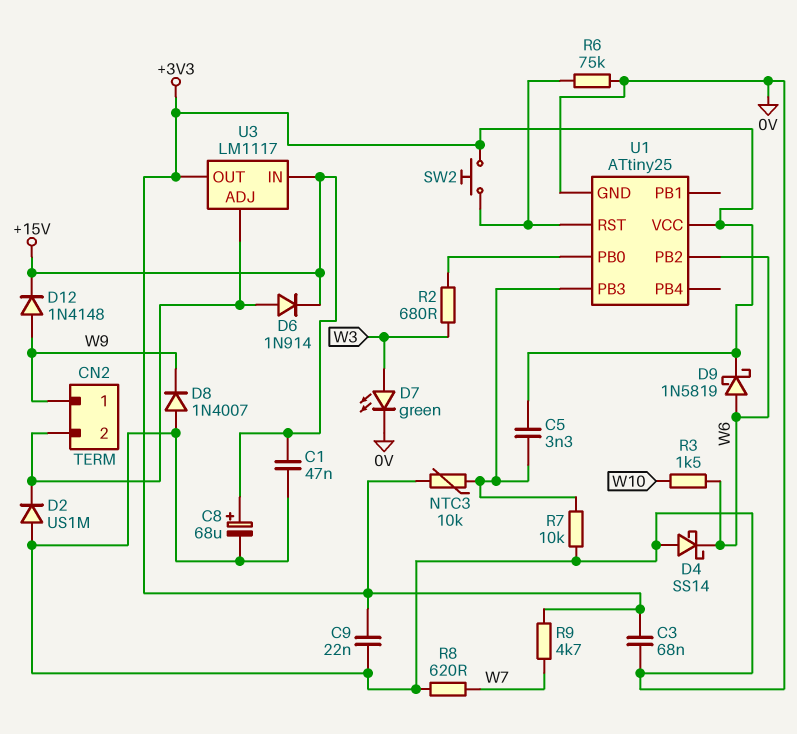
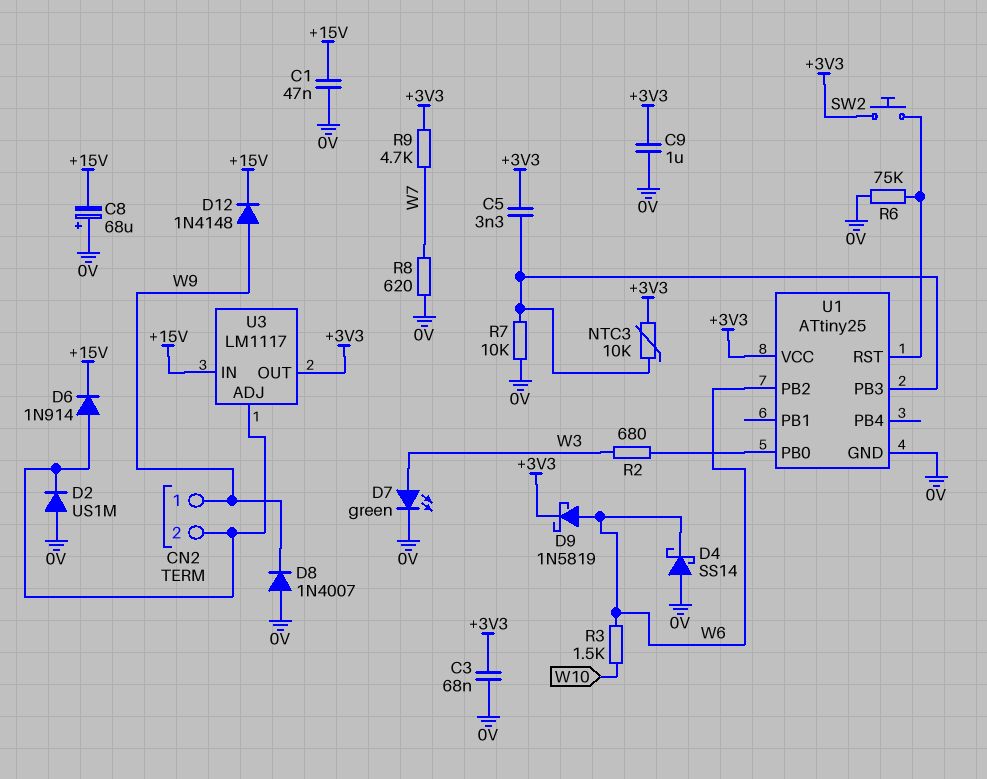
C8: 68uF (plus +15V, minus 0V) -> 68uF (plus 0V, minus +15V)
C9: 22nF (+3V3, 0V) -> 1uF (+3V3, 0V)

